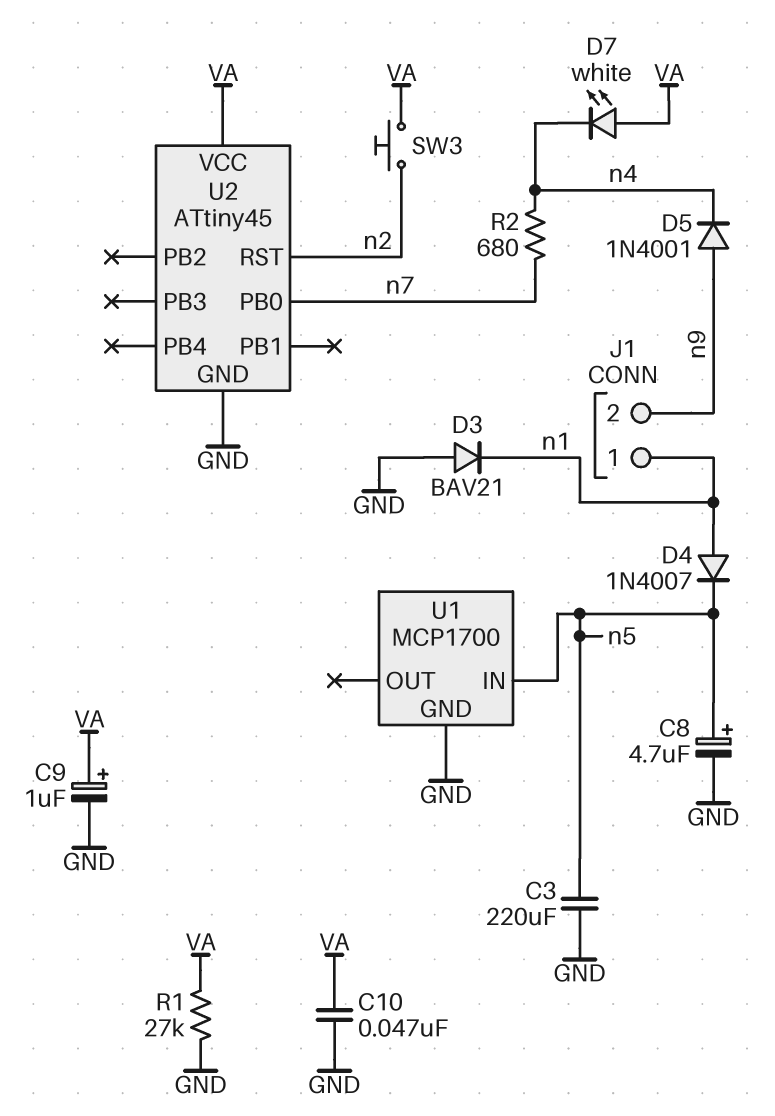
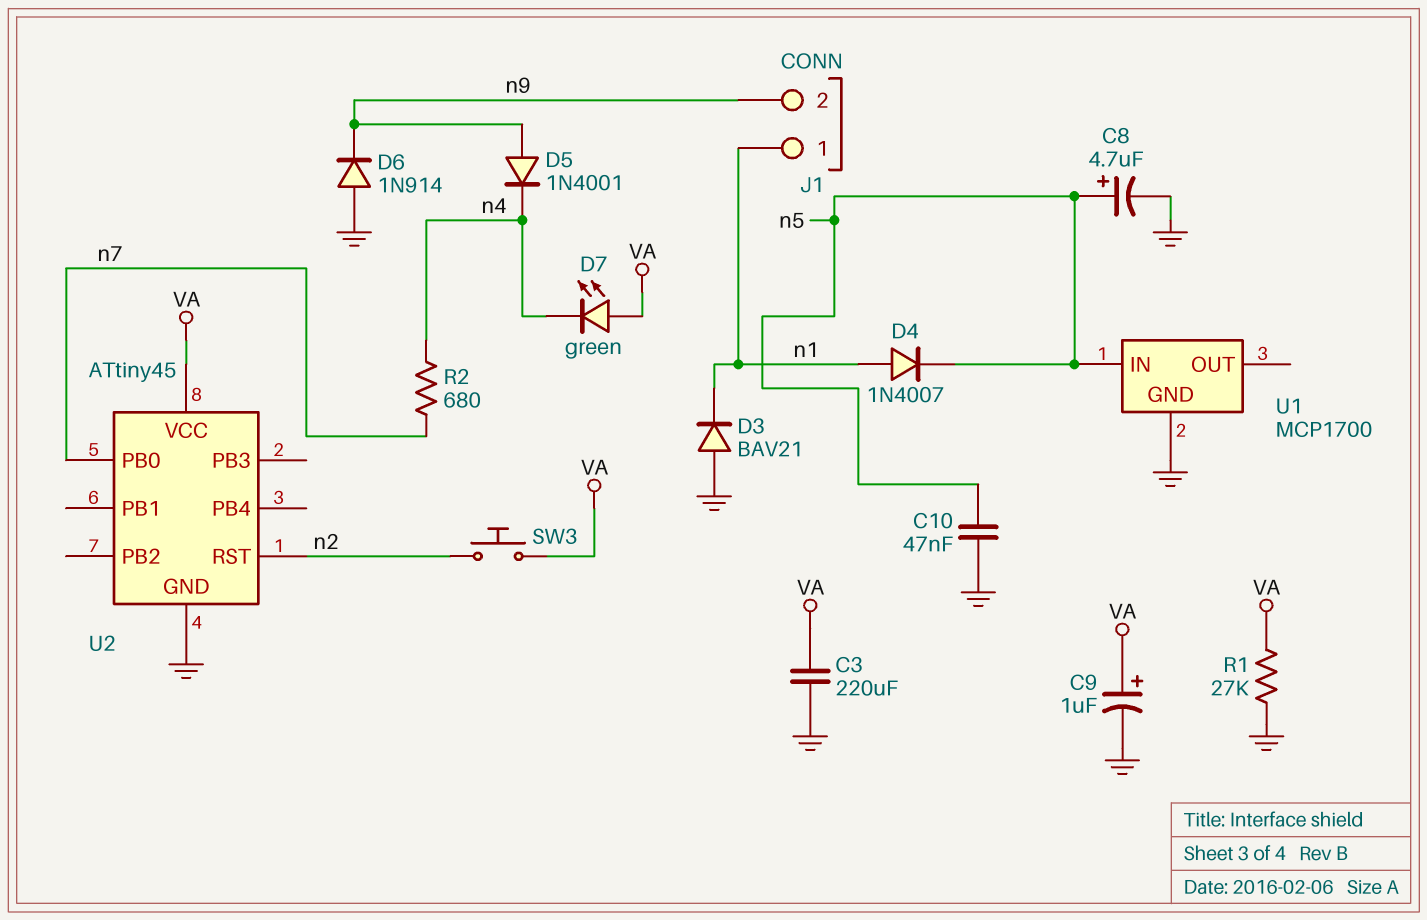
C3: 220uF (GND, n5) -> 220uF (GND, VA)
C10: 47nF (GND, VA) -> 47nF (GND, n5)
D6: none -> diode 1N914 (A GND, K n9)
D7: LED white (A VA, K n4) -> LED green (A VA, K n4)

